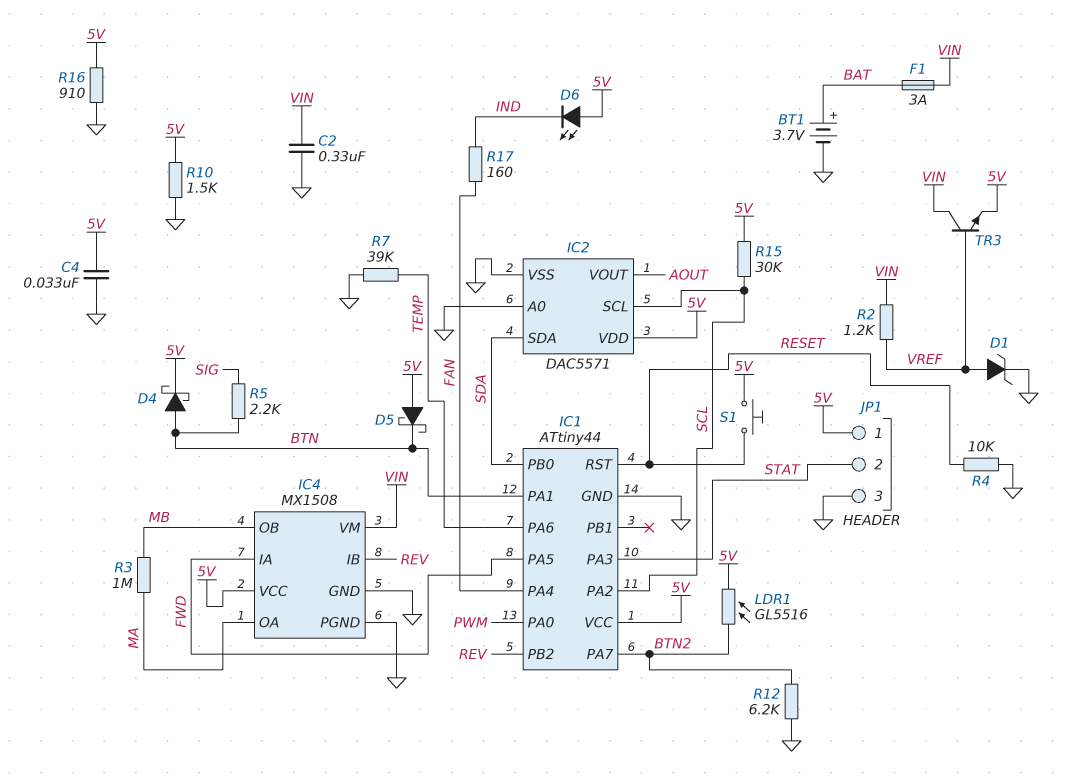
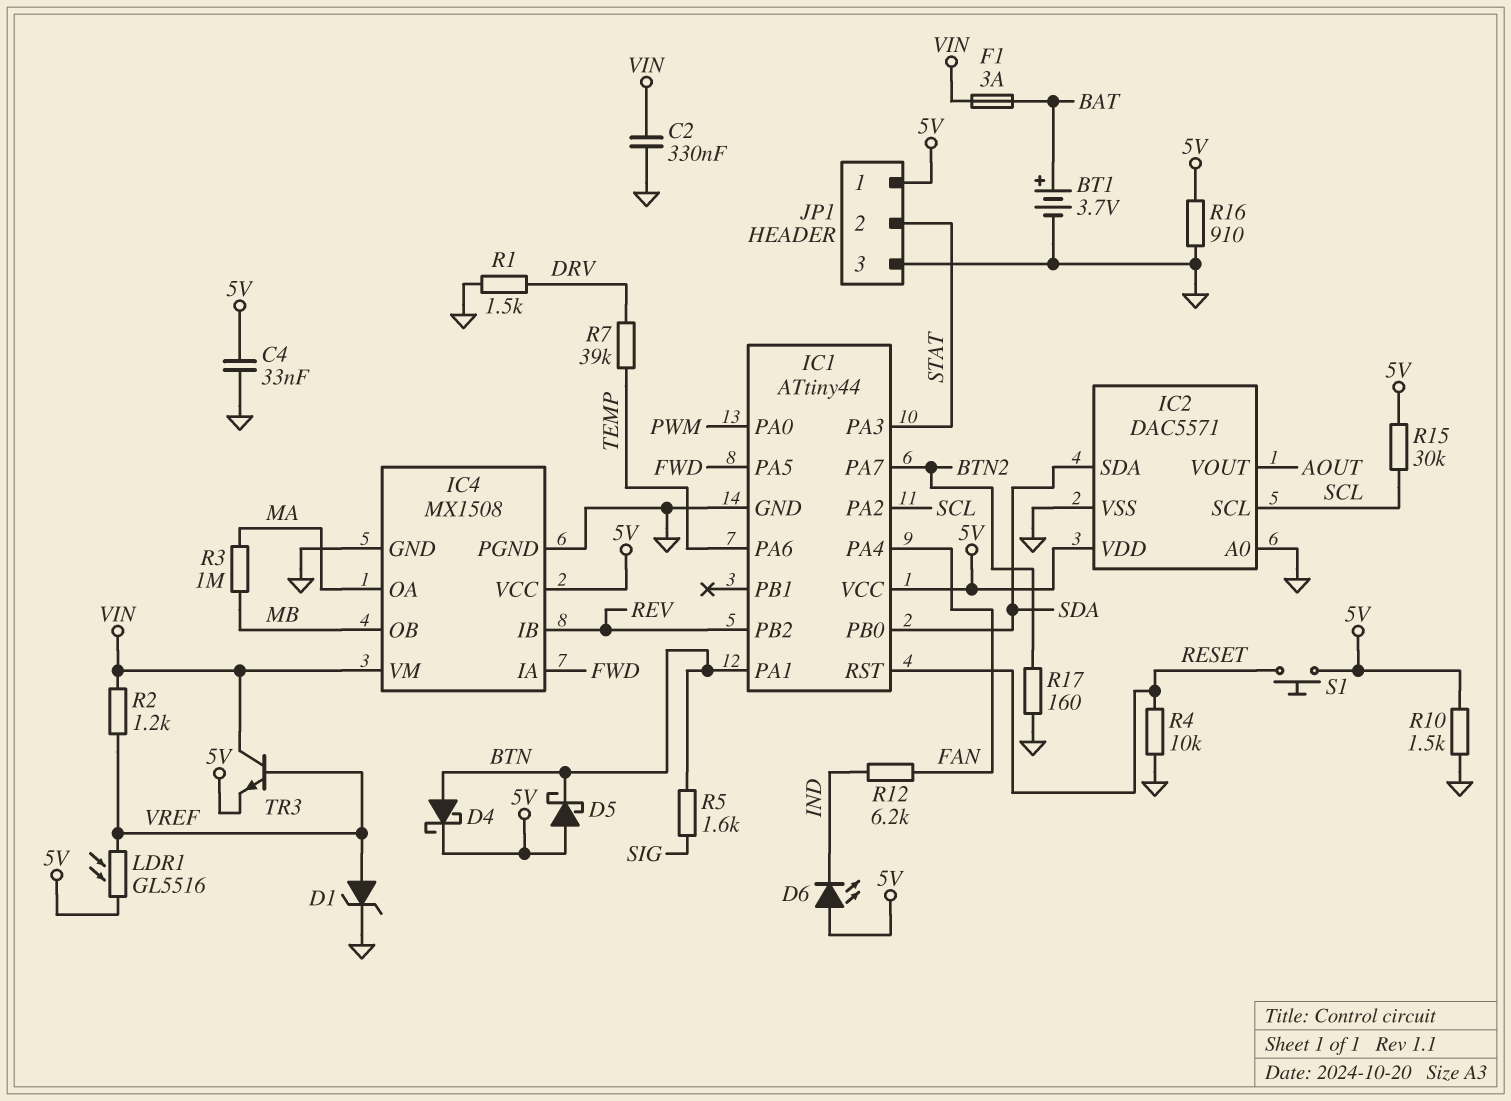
LDR1: GL5516 (5V, BTN2) -> GL5516 (5V, VREF)
R1: none -> 1.5k (DRV, GND)
R5: 2.2k (BTN, SIG) -> 1.6k (BTN, SIG)
R7: 39k (GND, TEMP) -> 39k (DRV, TEMP)
R12: 6.2k (BTN2, GND) -> 6.2k (FAN, IND)
R17: 160 (FAN, IND) -> 160 (BTN2, GND)

